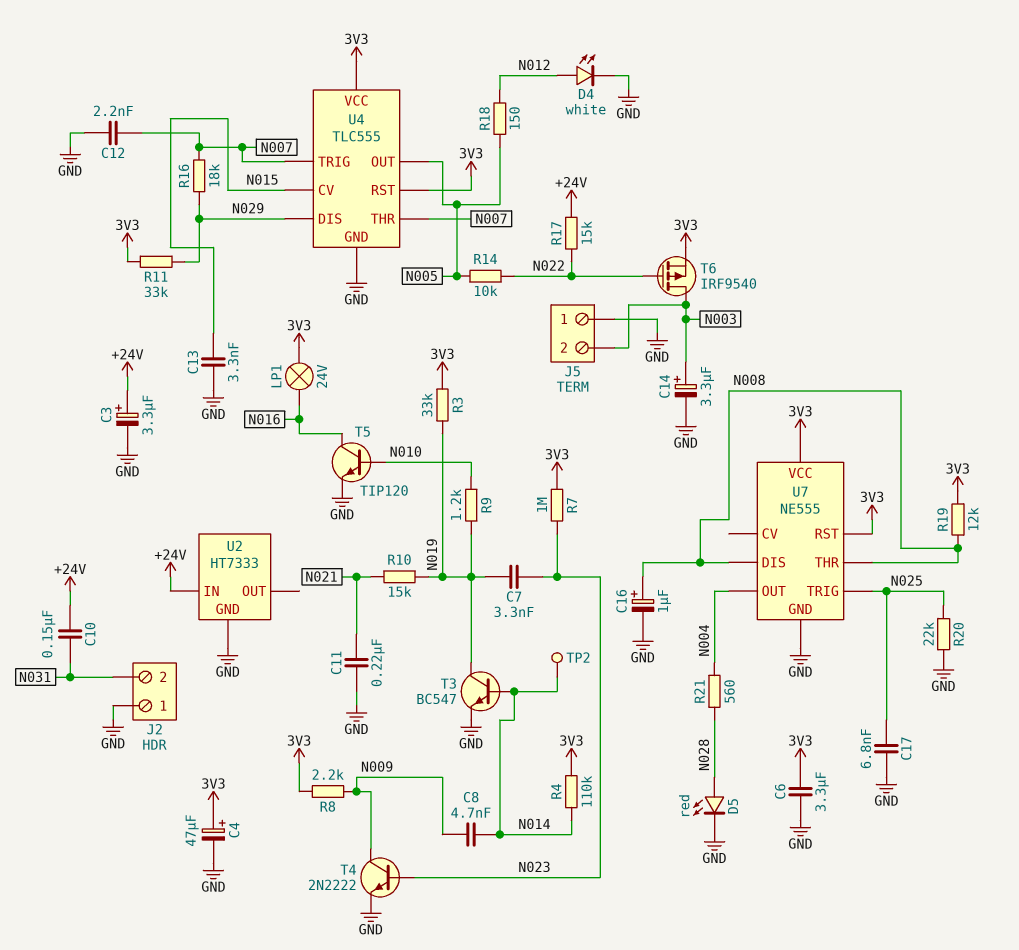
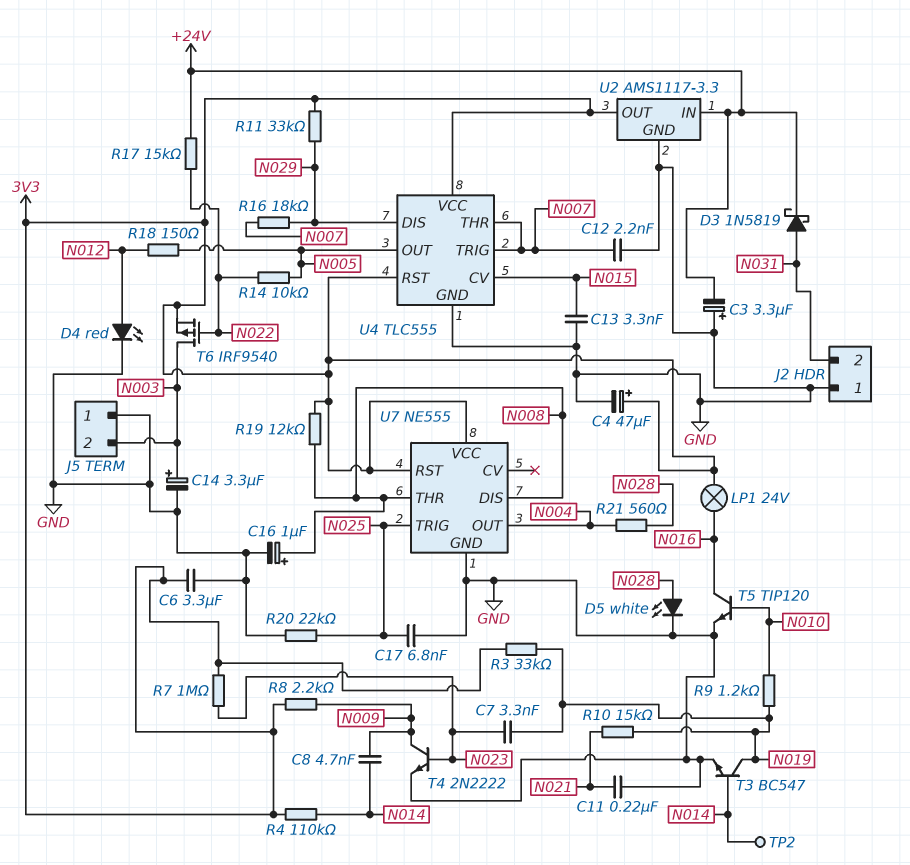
C3: 3.3uF (plus +24V, minus GND) -> 3.3uF (plus GND, minus +24V)
C10: 150nF (+24V, N031) -> none
D3: none -> schottky 1N5819 (A N031, K +24V)
D4: LED white (A N012, K GND) -> LED red (A N012, K GND)
D5: LED red (A N028, K GND) -> LED white (A N028, K GND)
U2: HT7333 -> AMS1117-3.3
U2 pin OUT: none -> 3V3

